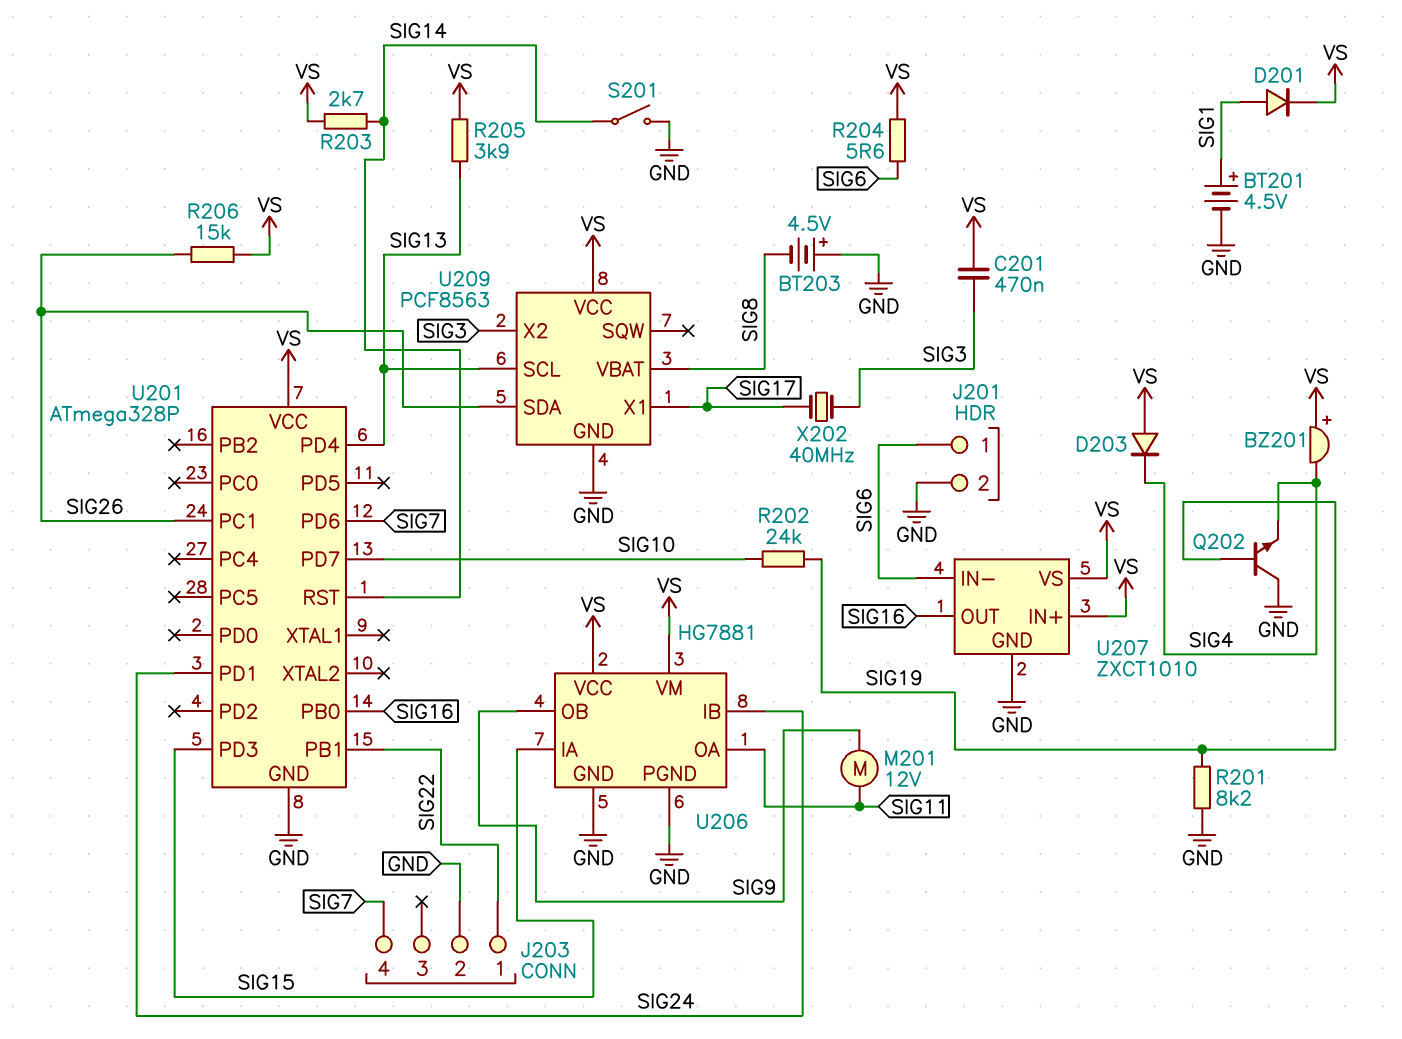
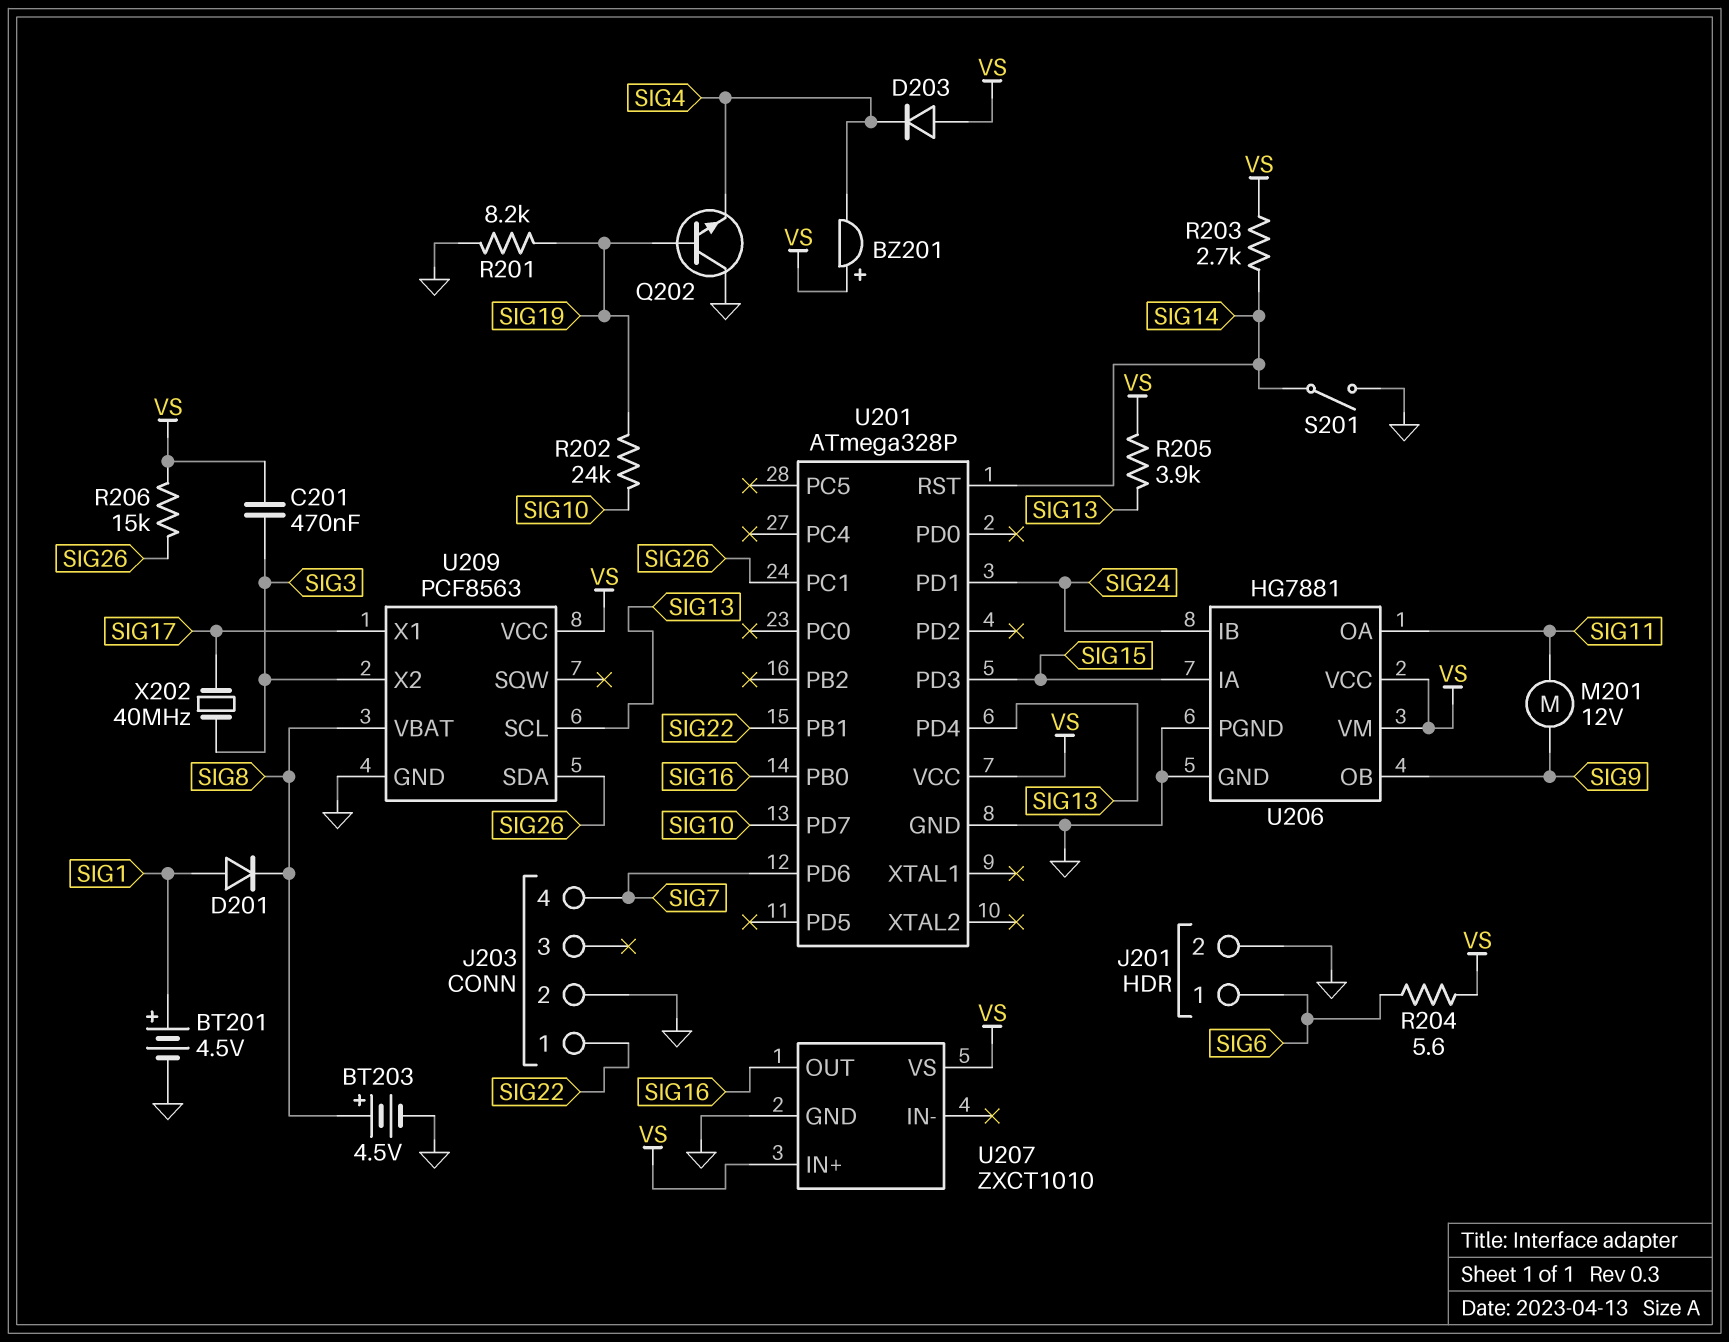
BT203: 4.5V (plus GND, minus SIG8) -> 4.5V (plus SIG8, minus GND)
D201: diode (A SIG1, K VS) -> diode (A SIG1, K SIG8)
U207 pin IN-: SIG6 -> none

